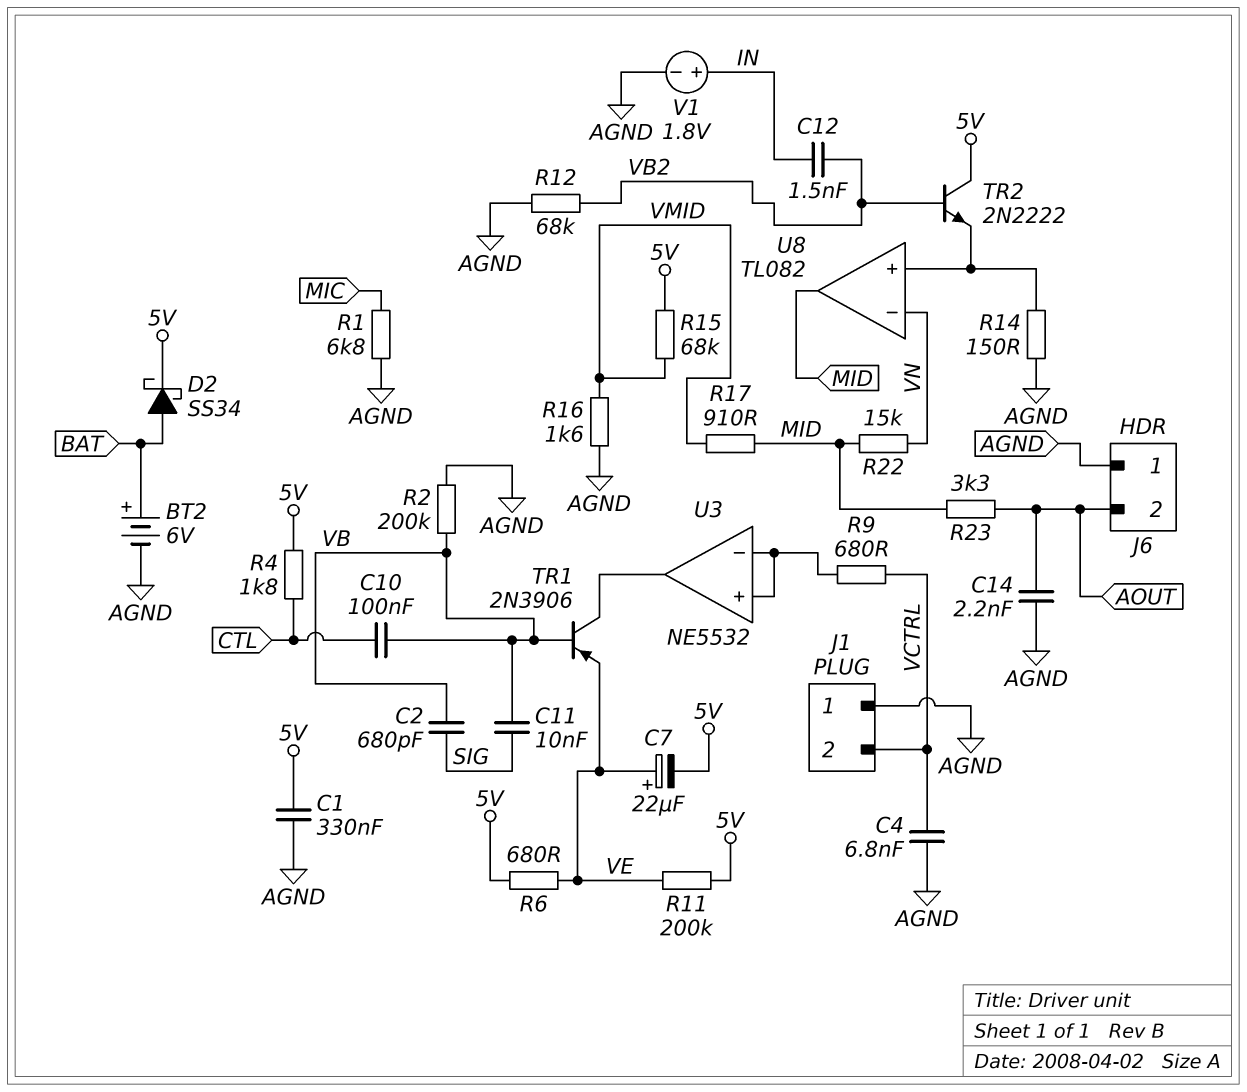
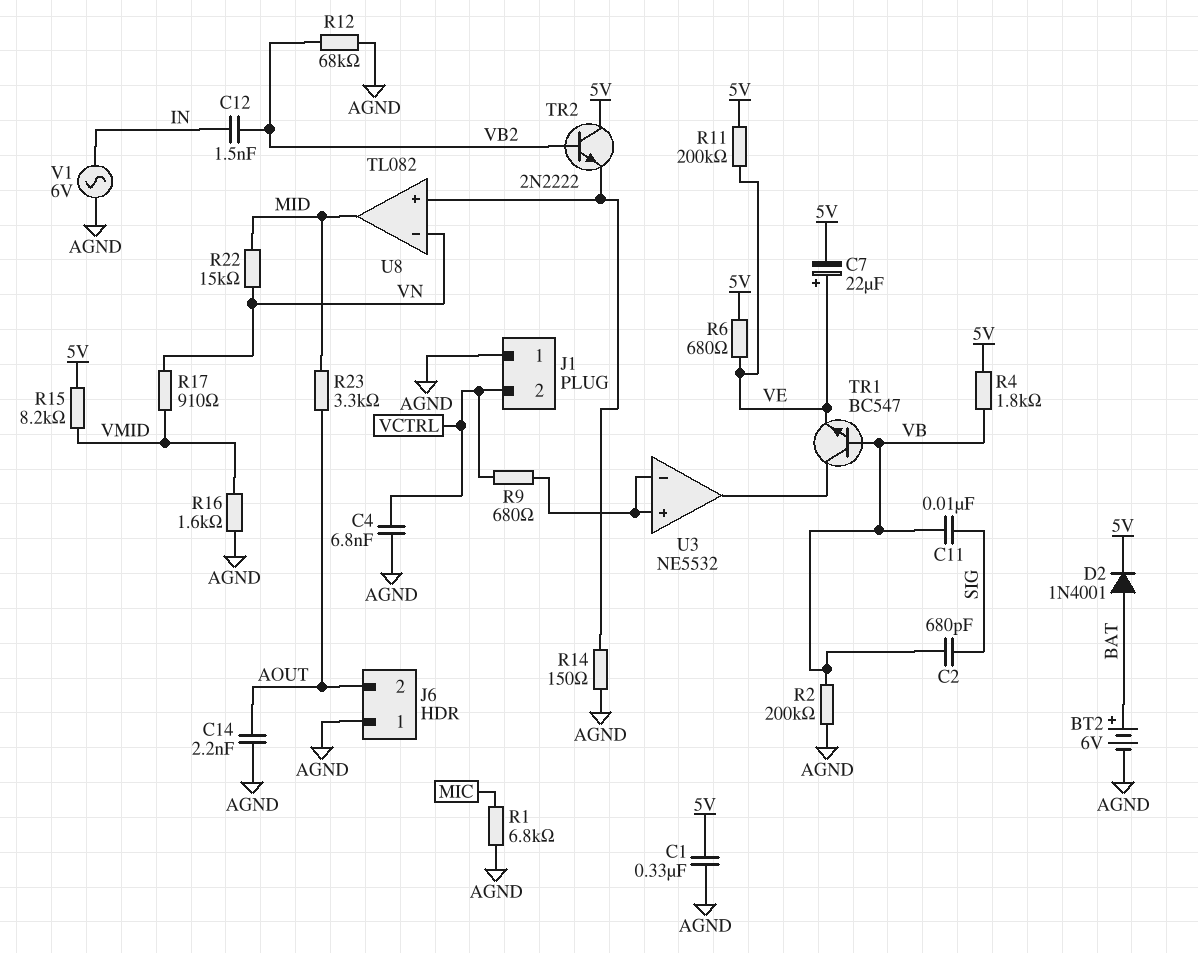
C10: 100nF (CTL, VB) -> none
D2: schottky SS34 (A BAT, K 5V) -> diode 1N4001 (A BAT, K 5V)
R4: 1.8k (5V, CTL) -> 1.8k (5V, VB)
R15: 68k (5V, VMID) -> 8.2k (5V, VMID)
R17: 910 (MID, VMID) -> 910 (VMID, VN)
TR1: PNP 2N3906 (B VB, C U3/out, E VE) -> NPN BC547 (B VB, C U3/out, E VE)
V1: 1.8V (plus IN, minus AGND) -> AC 6V (AGND, IN)

